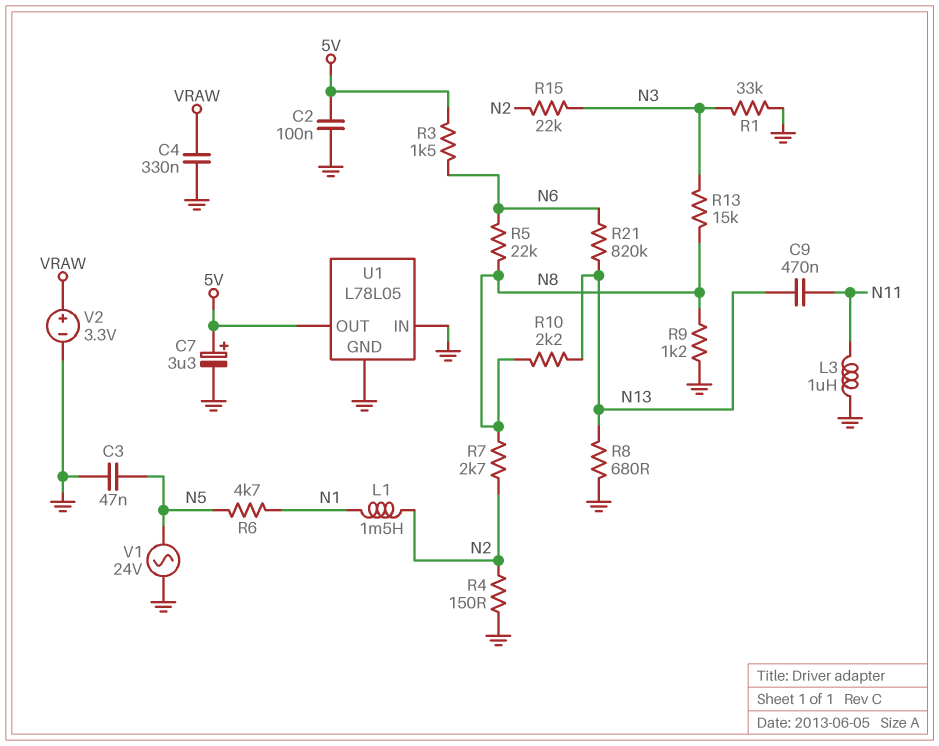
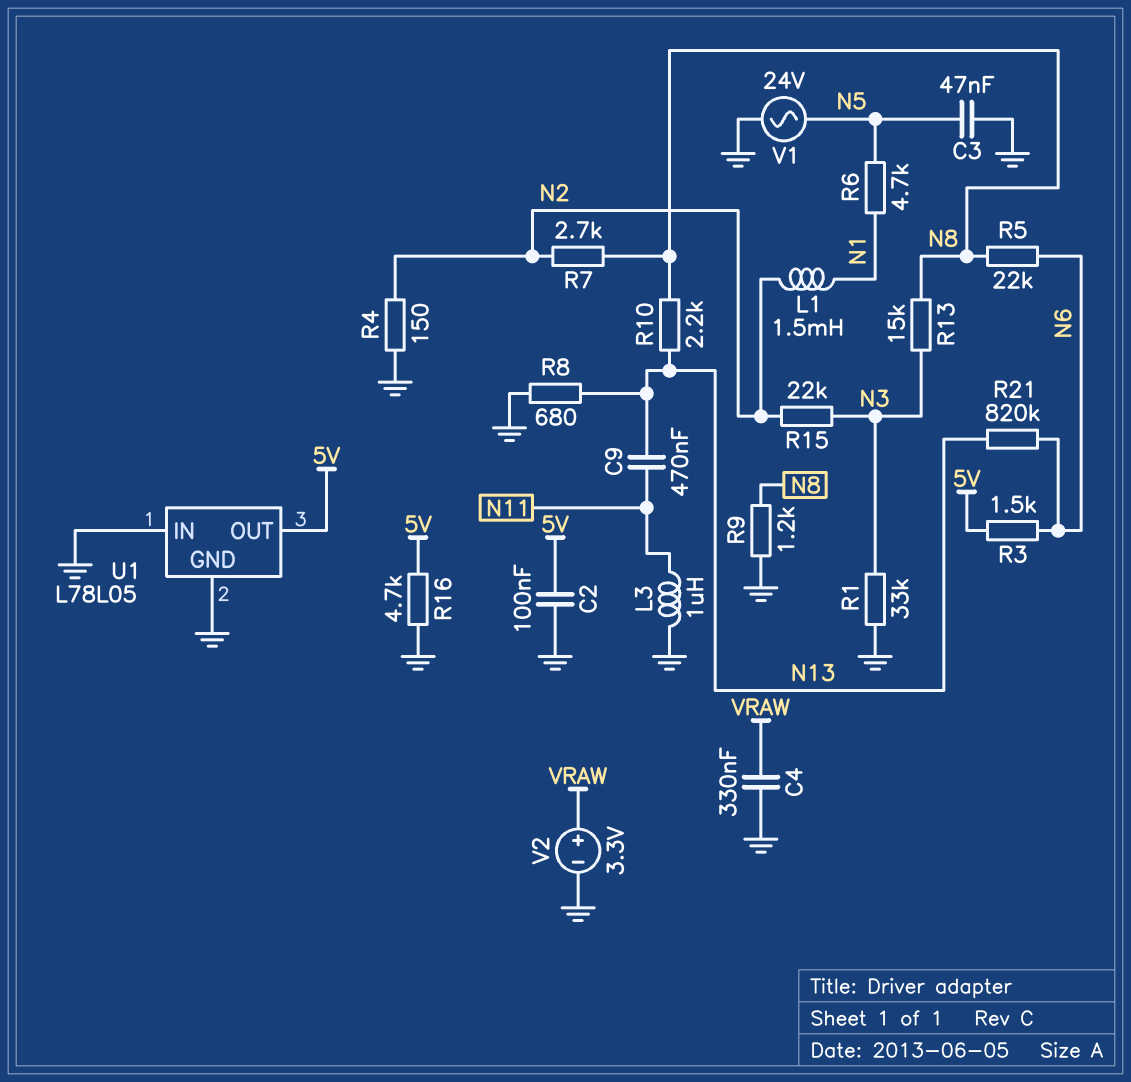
C7: 3.3uF (plus 5V, minus GND) -> none
R16: none -> 4.7k (5V, GND)

